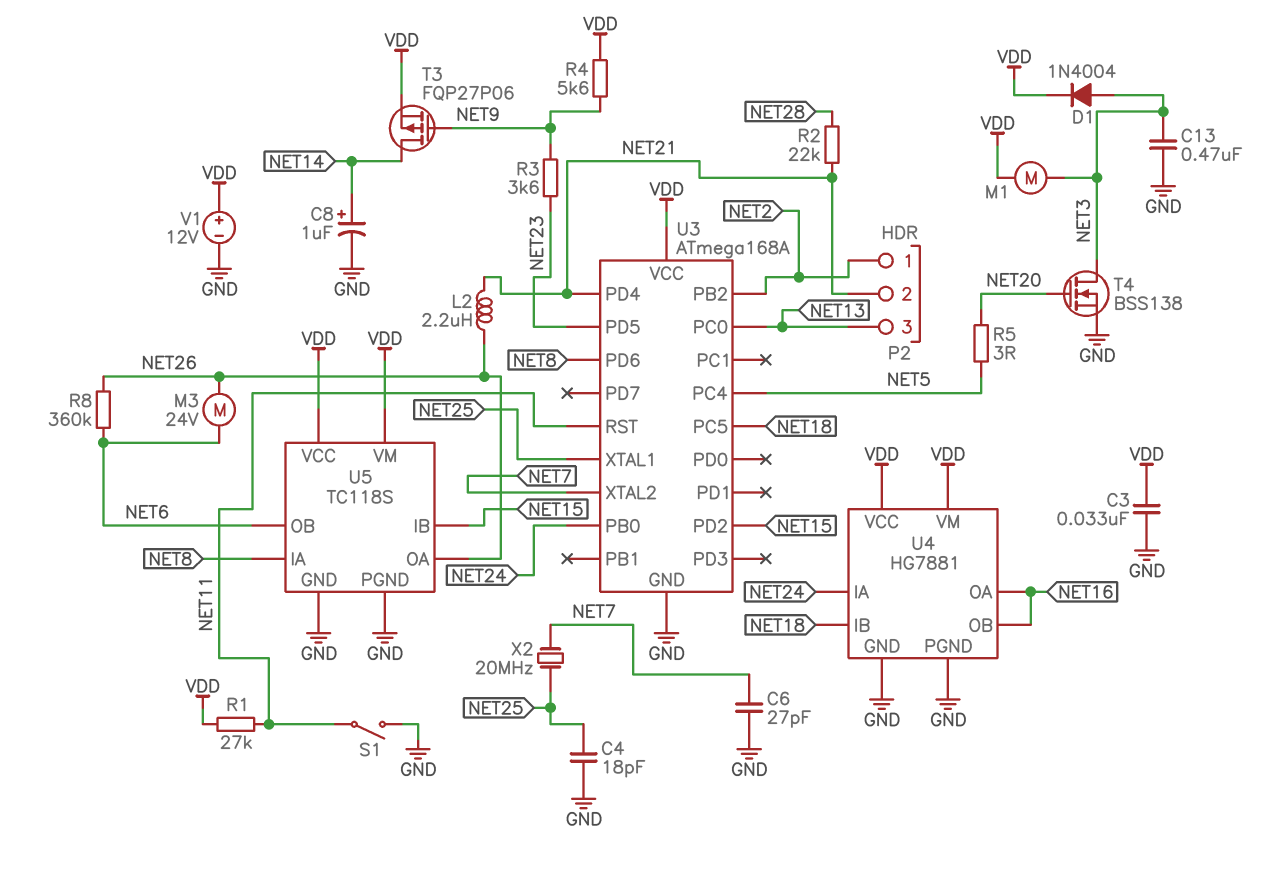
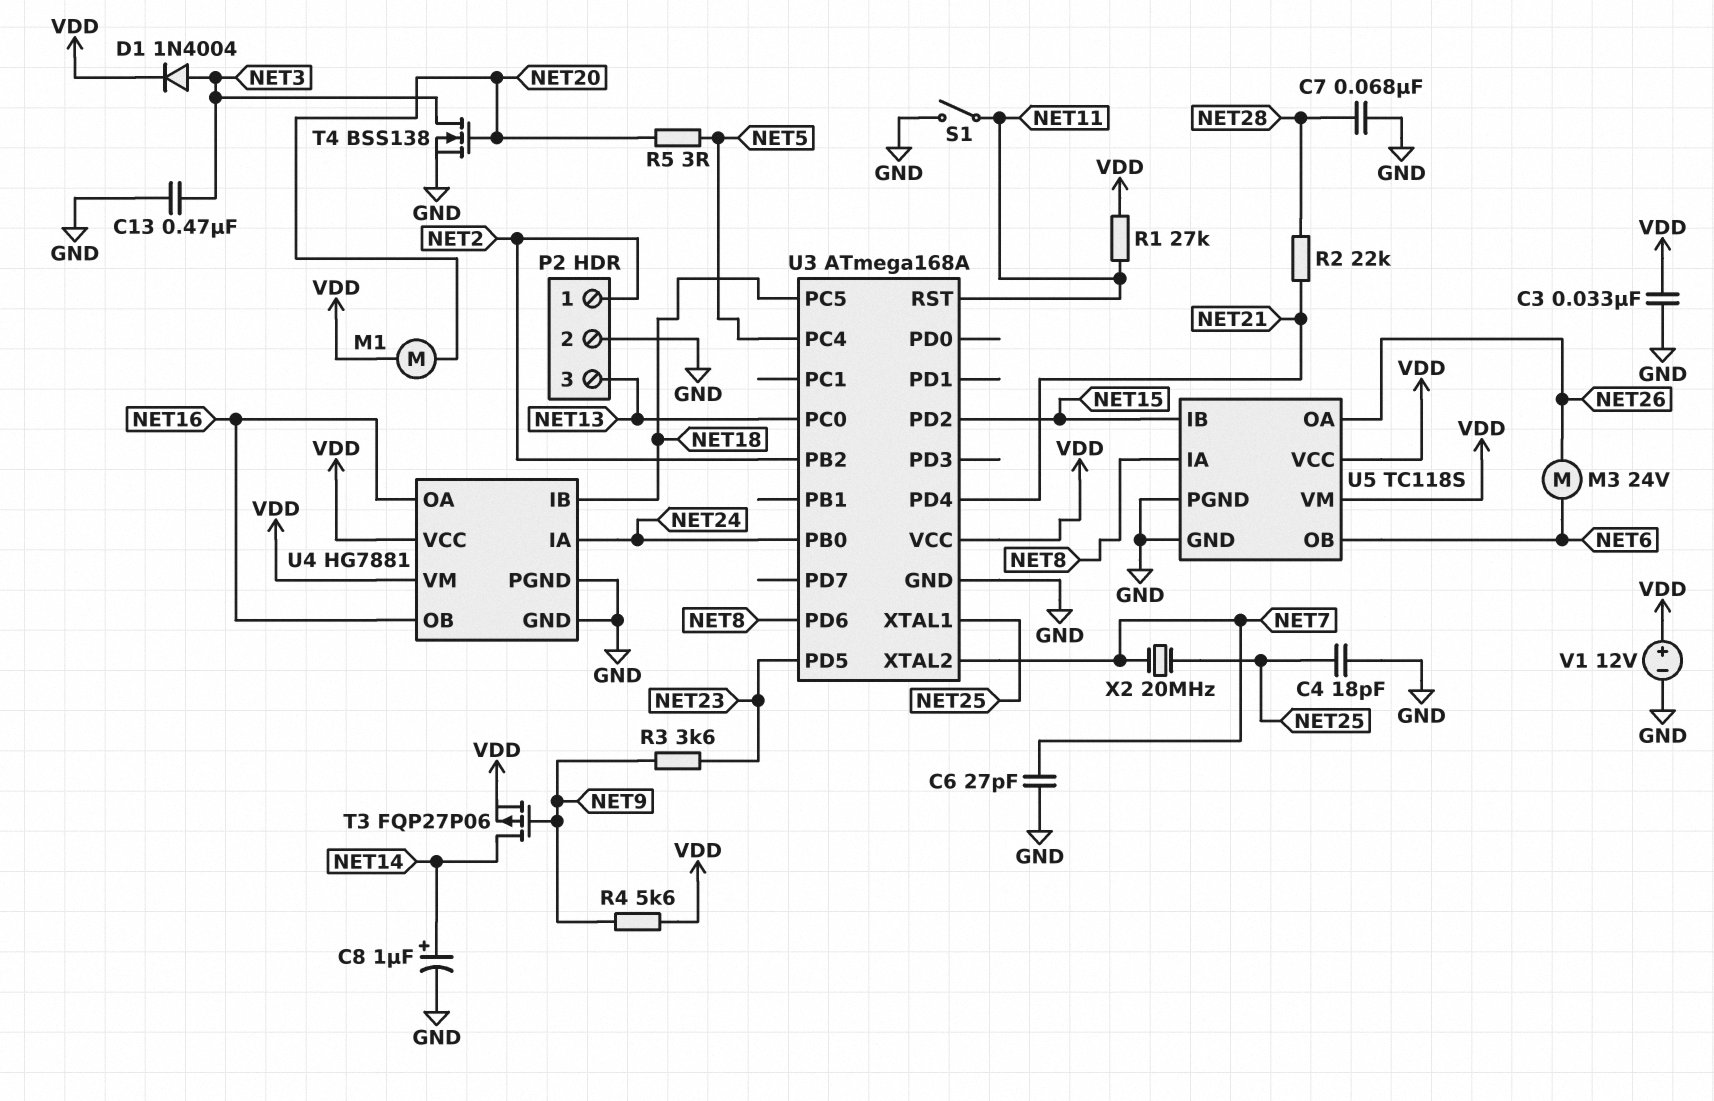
C7: none -> 68nF (GND, NET28)
L2: 2.2uH (NET21, NET26) -> none
M1: motor (NET3, VDD) -> motor (NET20, VDD)
P2 pin 2: NET21 -> GND
R8: 360k (NET6, NET26) -> none

